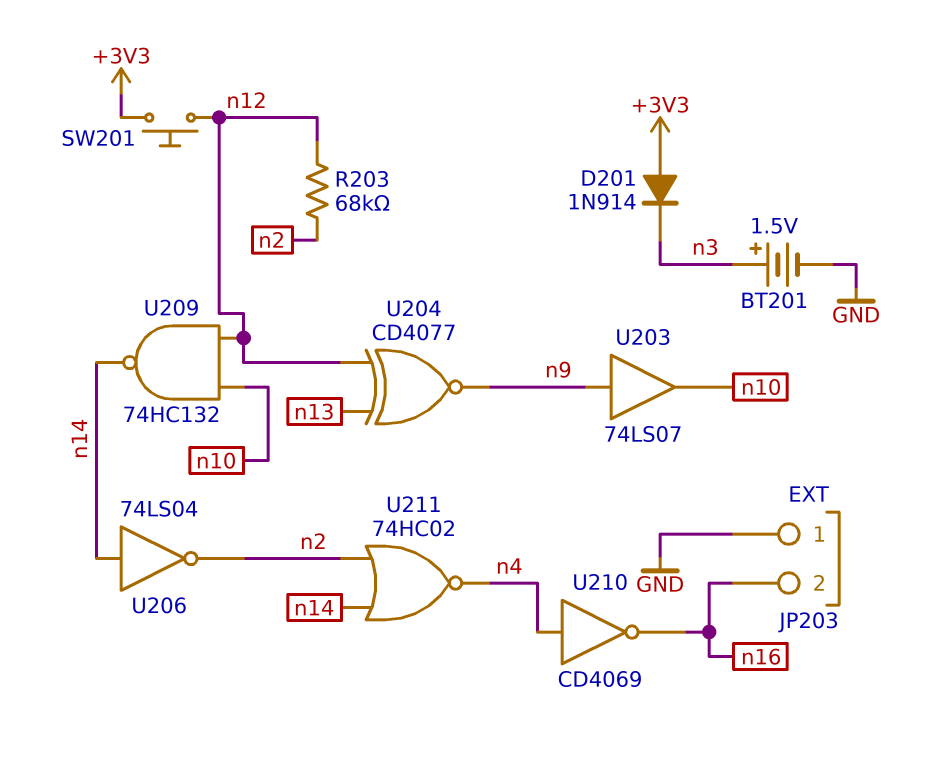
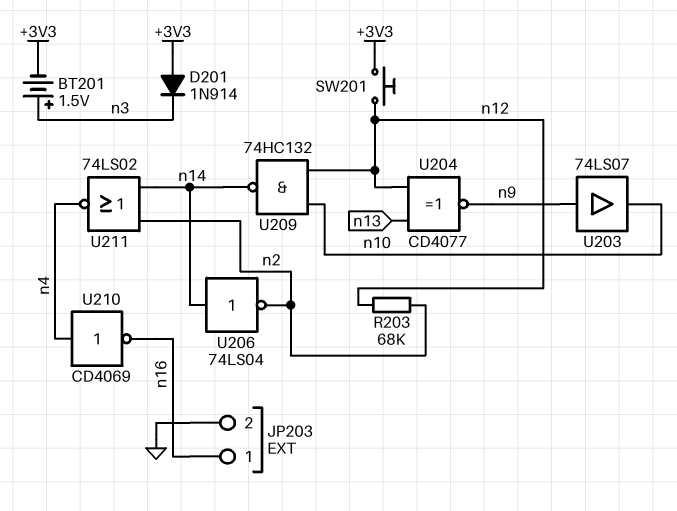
BT201: 1.5V (plus n3, minus GND) -> 1.5V (plus n3, minus +3V3)
JP203 pin 1: GND -> n16
JP203 pin 2: n16 -> GND
U211: NOR 74HC02 (in n2, in n14, out n4) -> NOR 74LS02 (in n2, in n14, out n4)

